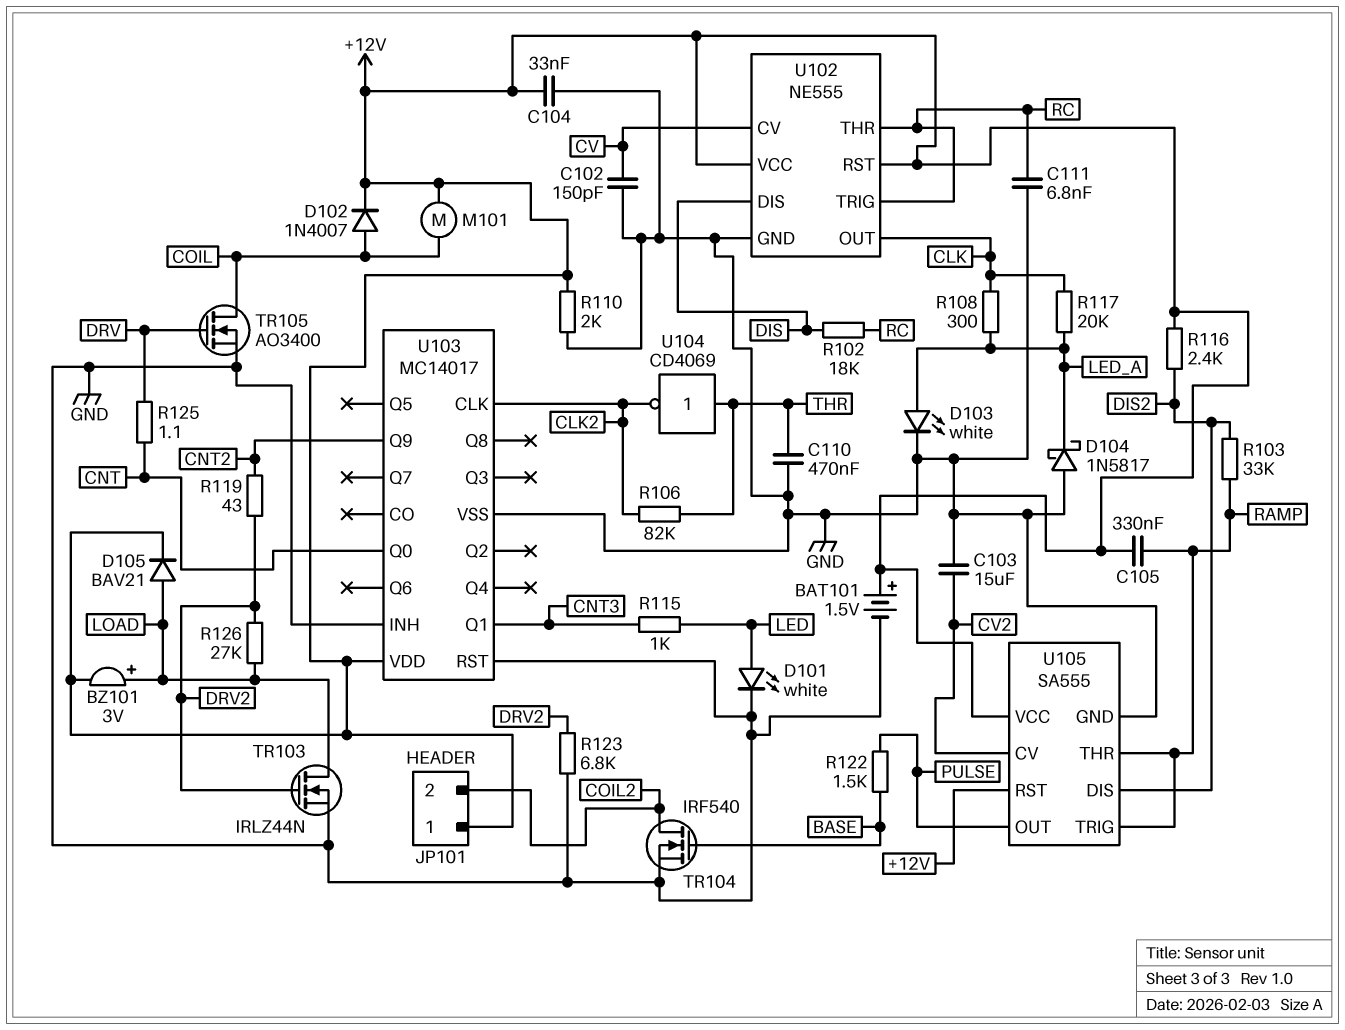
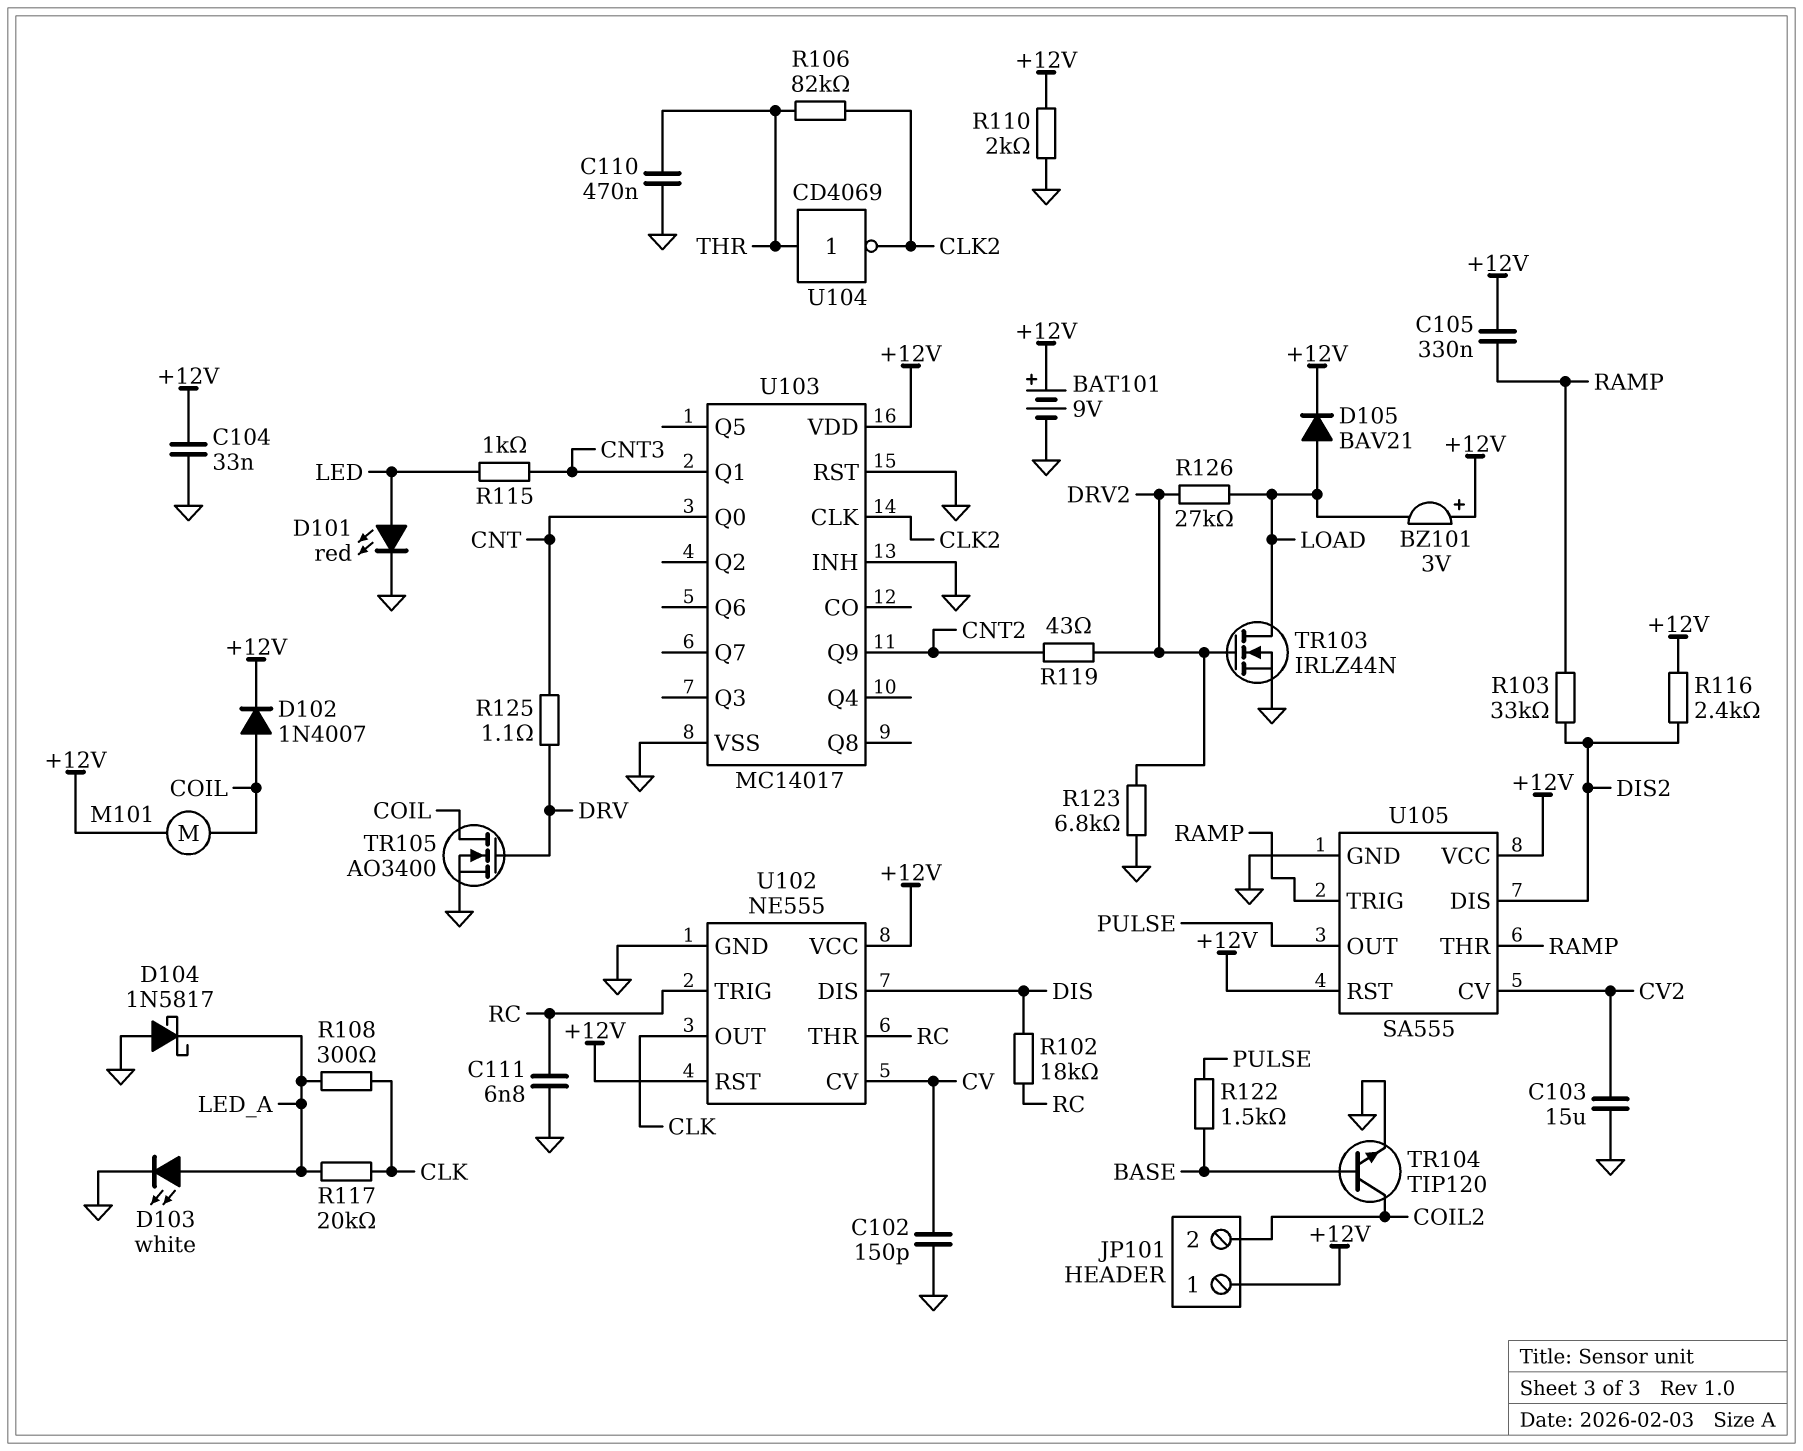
BAT101: 1.5V (plus +12V, minus GND) -> 9V (plus +12V, minus GND)
BZ101: buzzer 3V (plus LOAD, minus +12V) -> buzzer 3V (plus +12V, minus LOAD)
D101: LED white (A LED, K GND) -> LED red (A LED, K GND)
TR104: NMOS IRF540 (G BASE, D COIL2, S GND) -> NPN TIP120 (B BASE, C COIL2, E GND)

